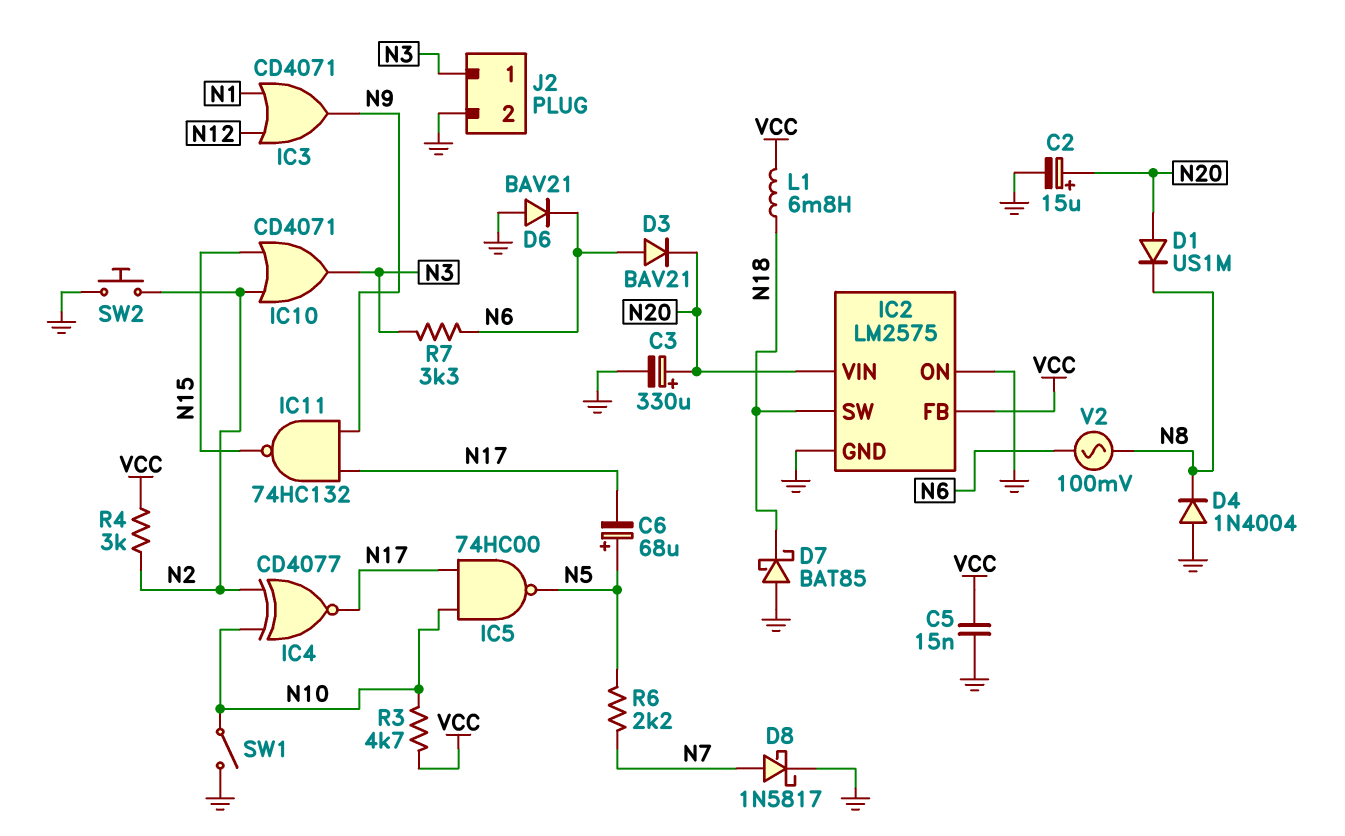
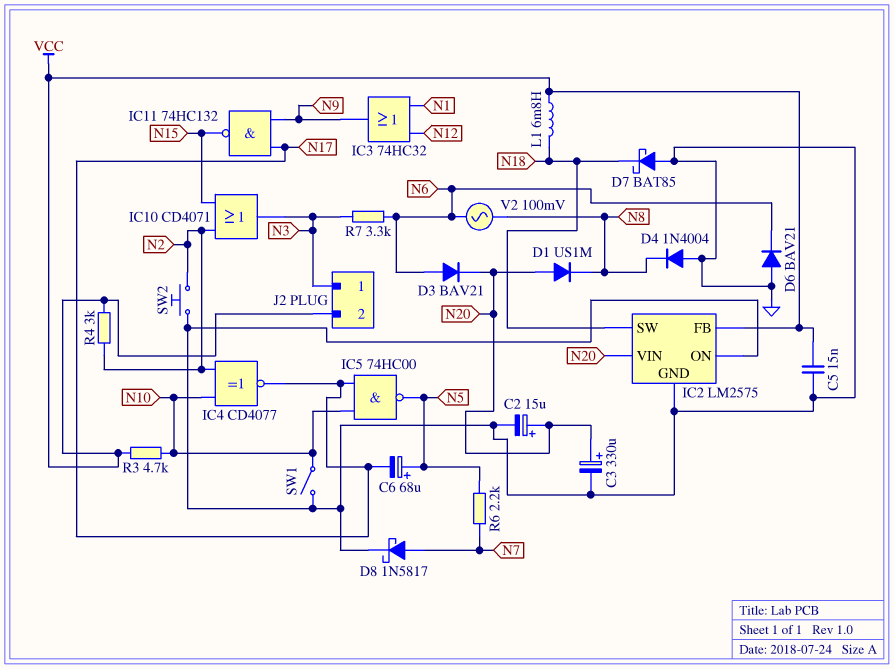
IC3: OR CD4071 (in N1, in N12, out N9) -> OR 74HC32 (in N1, in N12, out N9)
J2 pin 2: GND -> VCC

